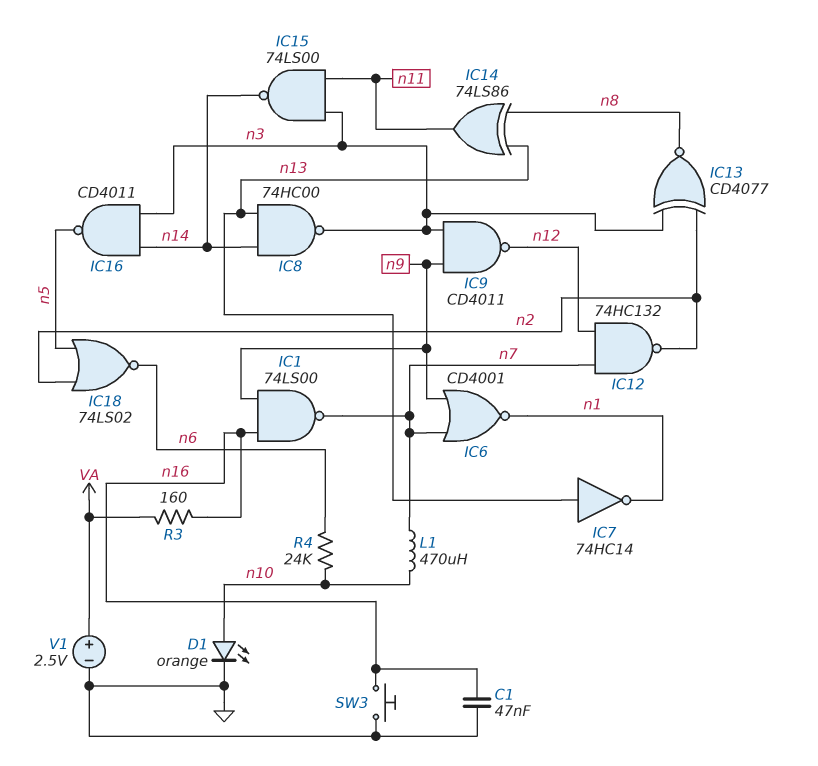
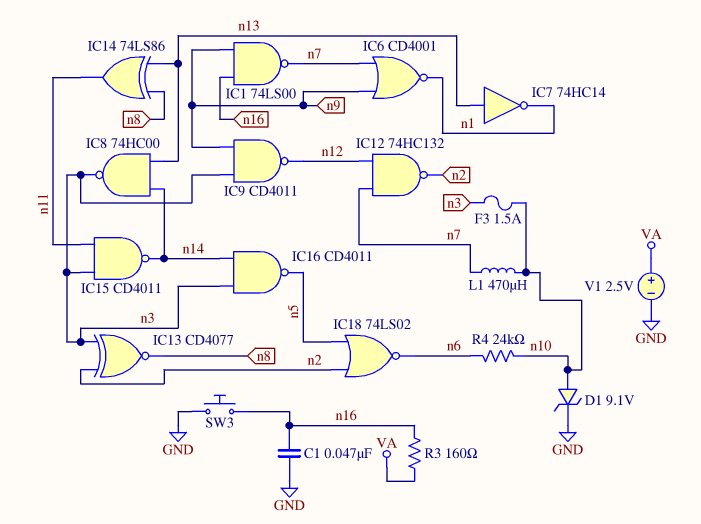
D1: LED orange (A n10, K GND) -> zener 9.1V (A n10, K GND)
F3: none -> 1.5A (n3, n10)
IC15: NAND 74LS00 (in n3, in n11, out n14) -> NAND CD4011 (in n3, in n11, out n14)

